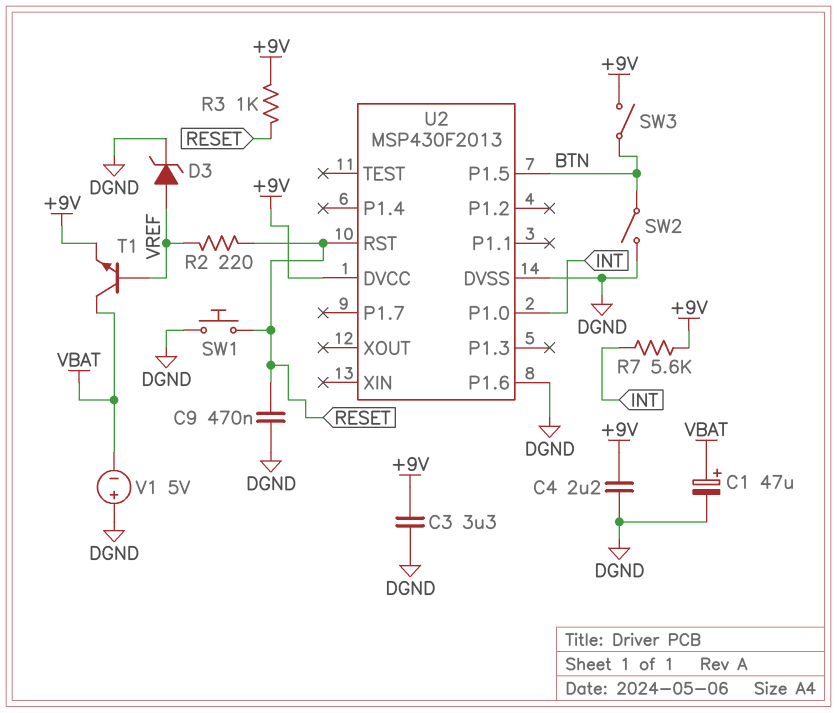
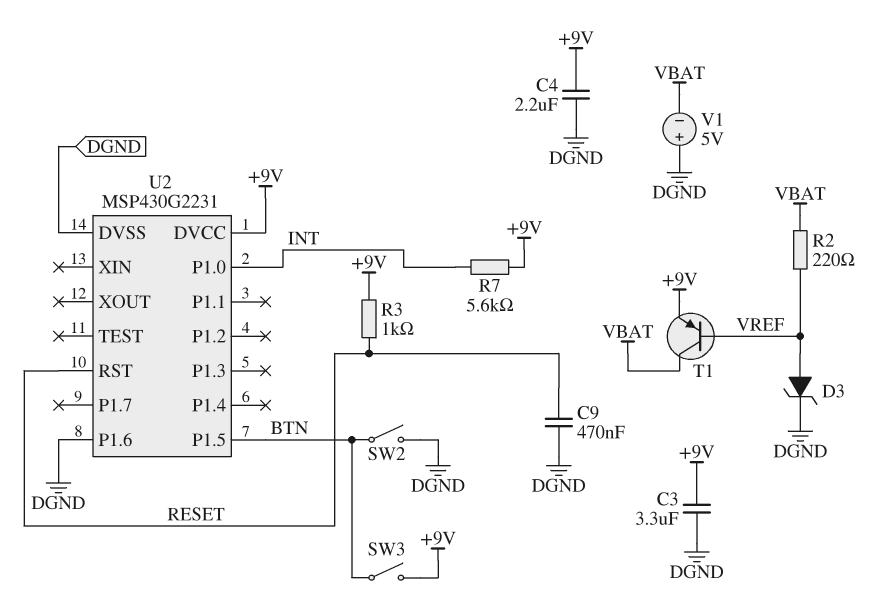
C1: 47uF (plus VBAT, minus DGND) -> none
R2: 220 (RESET, VREF) -> 220 (VBAT, VREF)
SW1: button (DGND, RESET) -> none
T1: NPN (B VREF, C VBAT, E +9V) -> PNP (B VREF, C VBAT, E +9V)
U2: MSP430F2013 -> MSP430G2231

